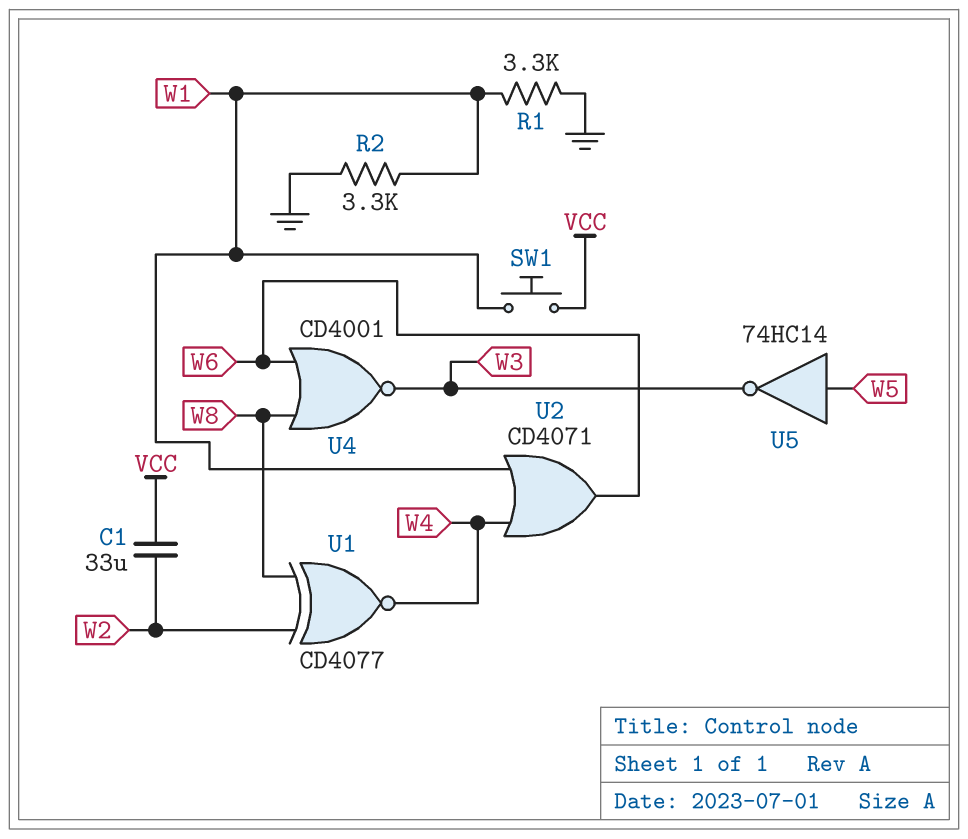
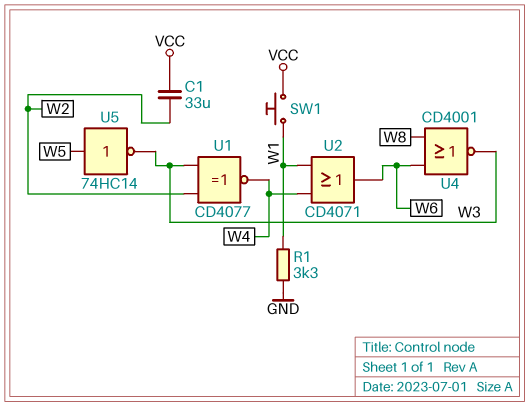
R2: 3.3k (GND, W1) -> none
U1: XNOR CD4077 (in W2, in W8, out W4) -> XNOR CD4077 (in W2, in W3, out W4)

